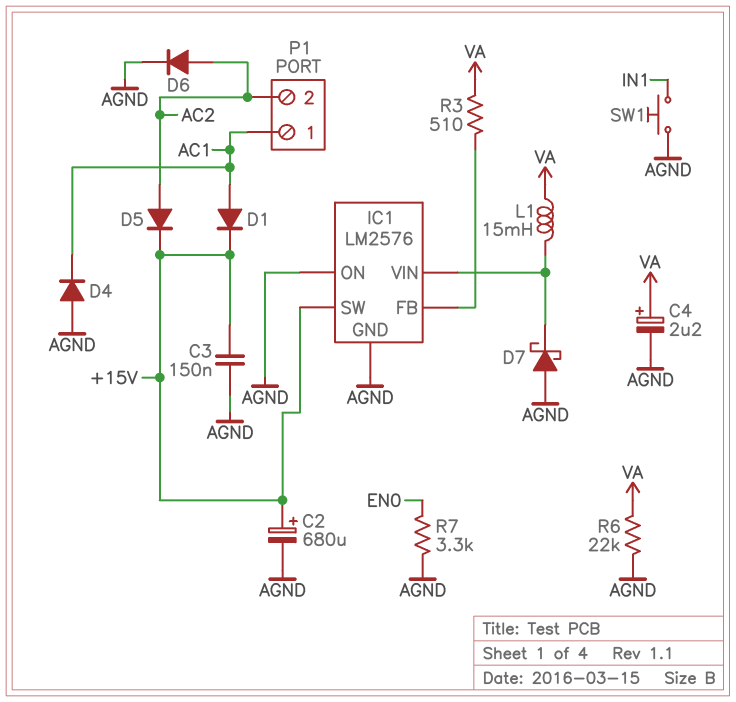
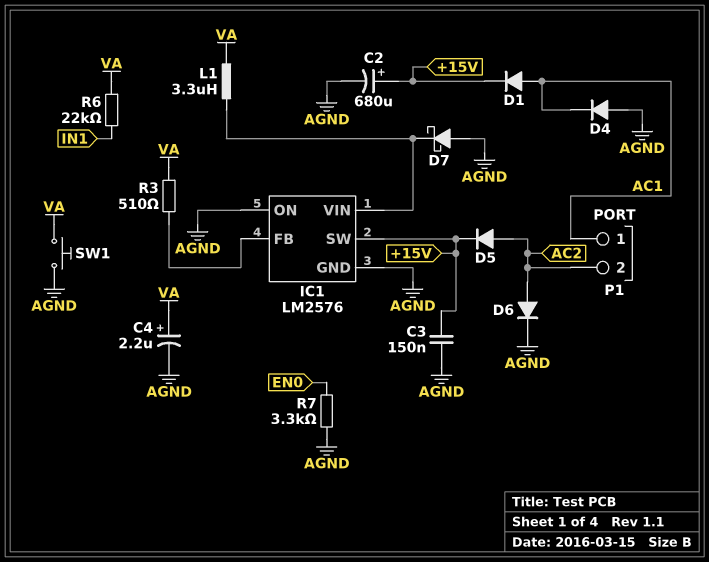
L1: 15mH (IC1/VIN, VA) -> 3.3uH (IC1/VIN, VA)
R6: 22k (AGND, VA) -> 22k (IN1, VA)
SW1: button (AGND, IN1) -> button (AGND, VA)

